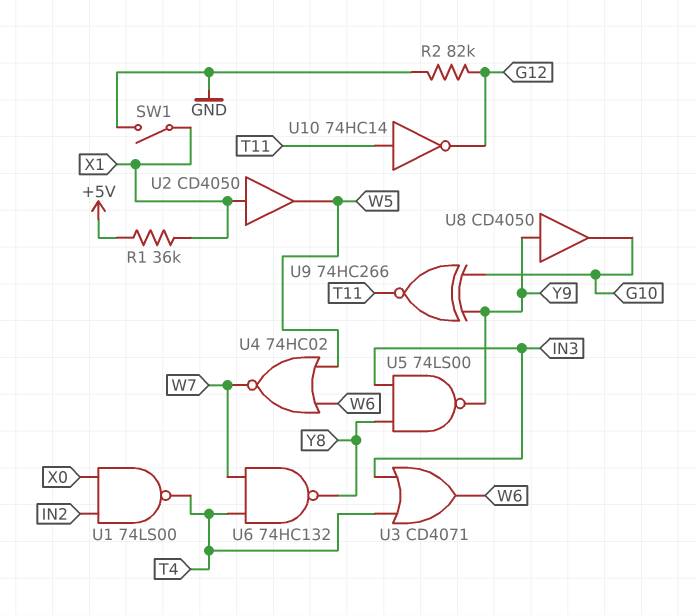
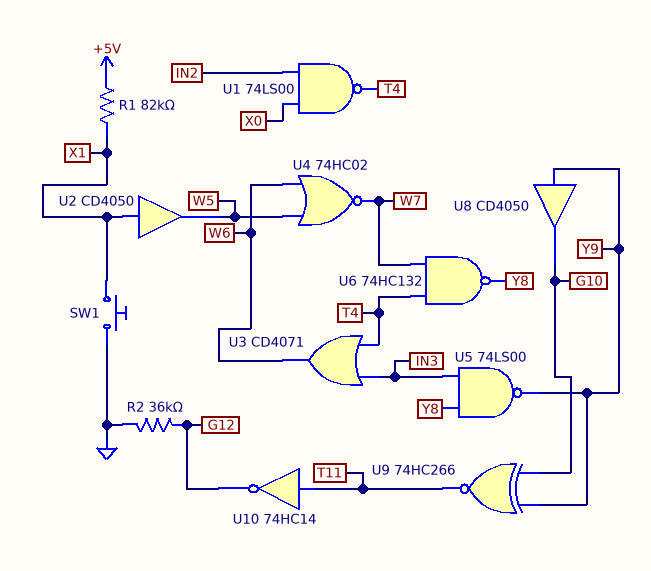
R1: 36k (+5V, X1) -> 82k (+5V, X1)
R2: 82k (G12, GND) -> 36k (G12, GND)
SW1: switch (GND, X1) -> button (GND, X1)

